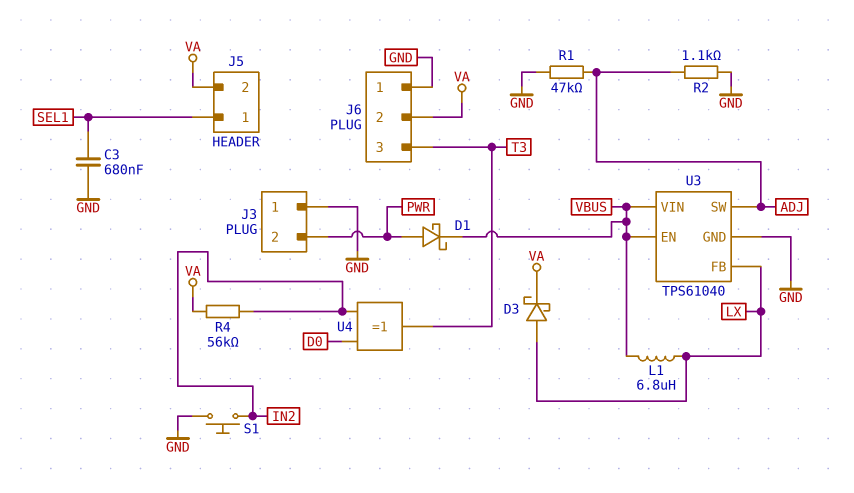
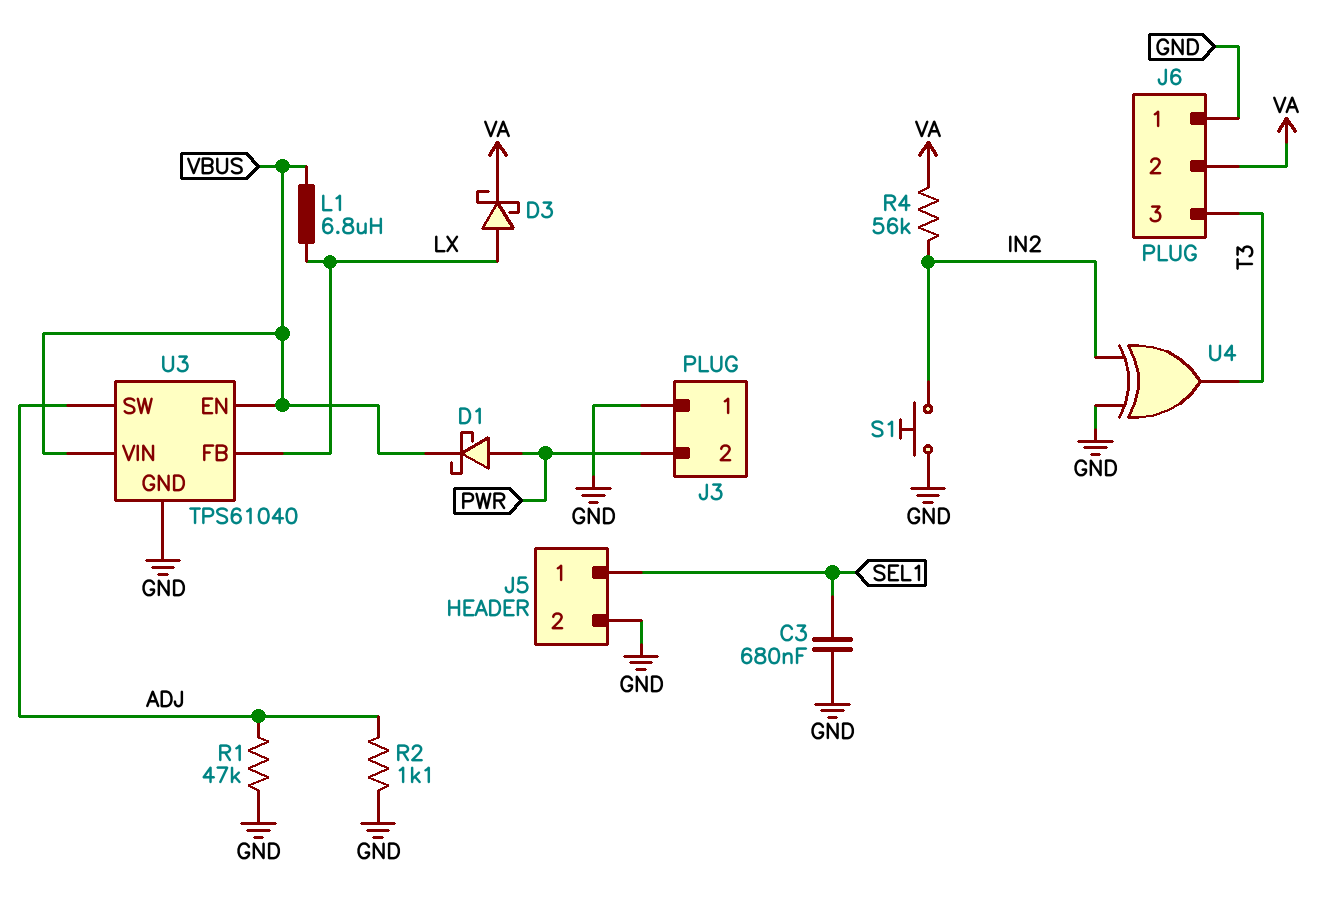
J5 pin 2: VA -> GND
U4: XOR (in D0, in IN2, out T3) -> XOR (in GND, in IN2, out T3)

